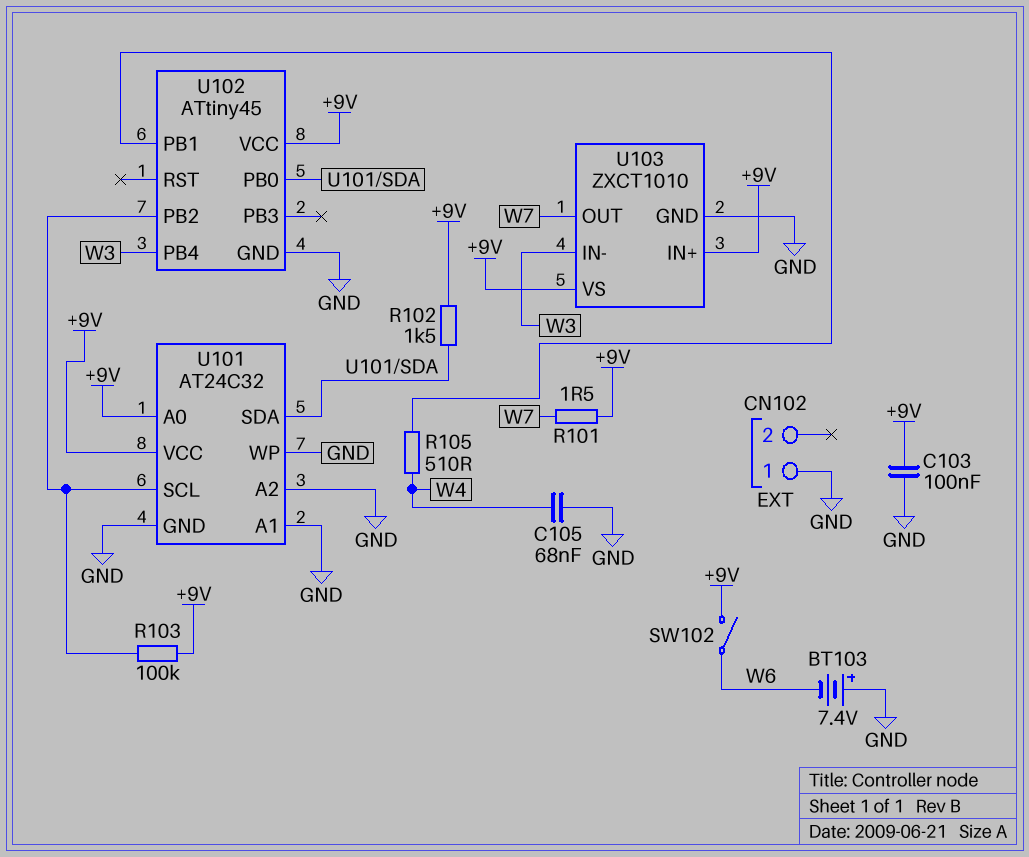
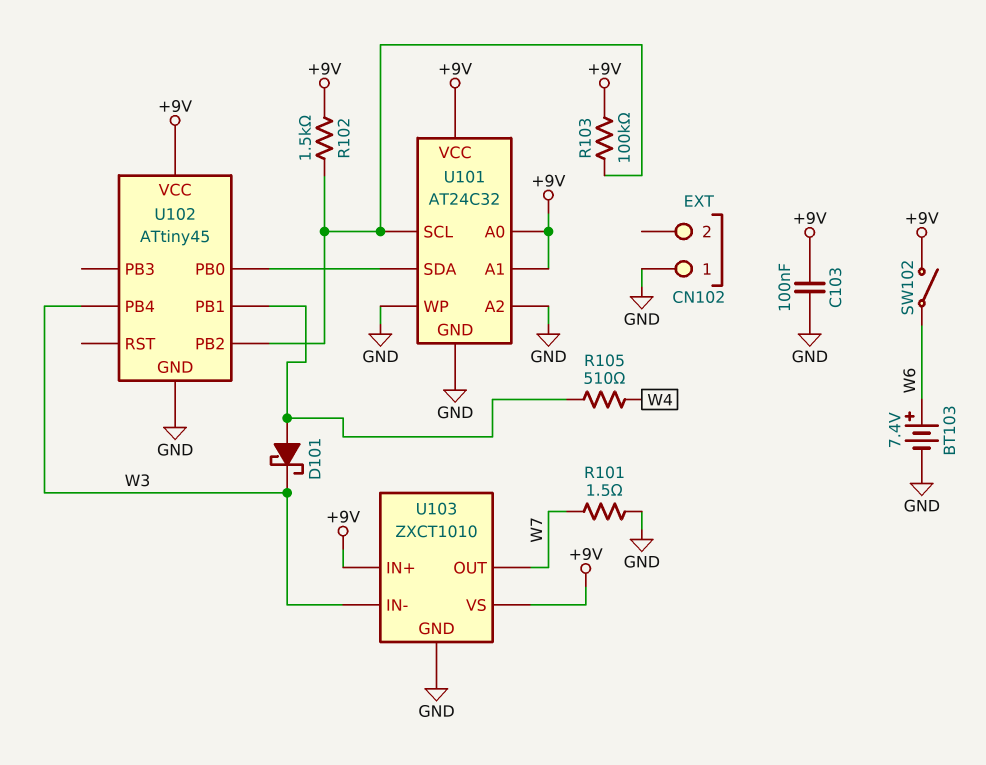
BT103: 7.4V (plus GND, minus W6) -> 7.4V (plus W6, minus GND)
C105: 68nF (GND, W4) -> none
D101: none -> schottky (A U102/PB1, K W3)
R101: 1.5 (+9V, W7) -> 1.5 (GND, W7)
R102: 1.5k (+9V, U101/SDA) -> 1.5k (+9V, U101/SCL)
U101 pin A1: GND -> +9V

